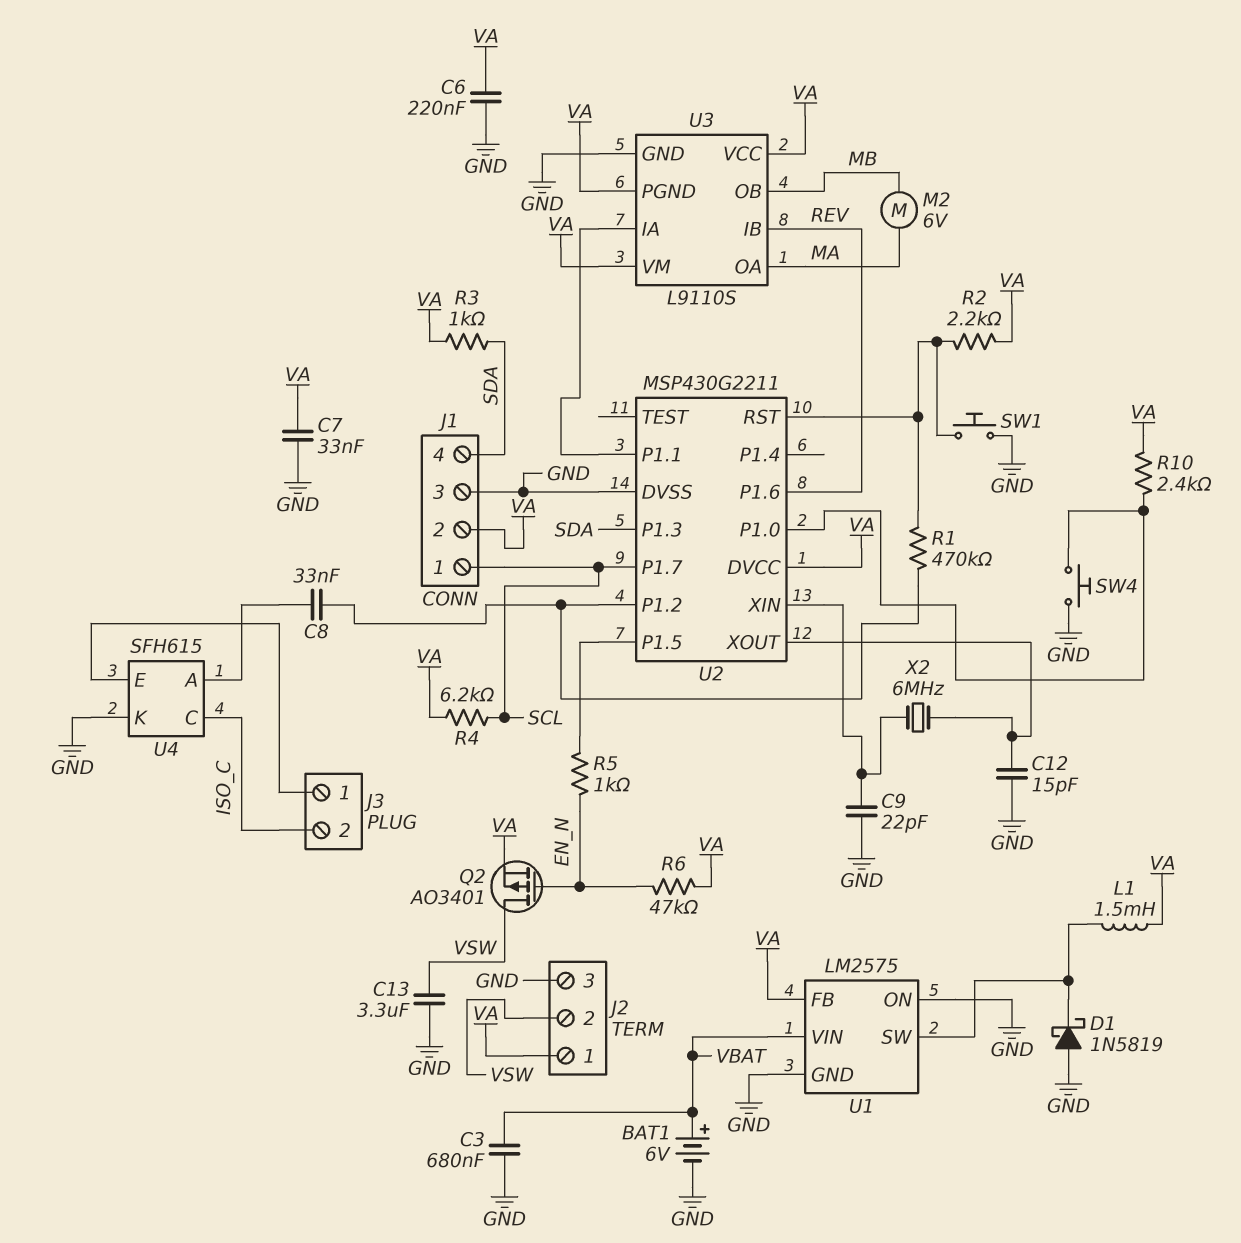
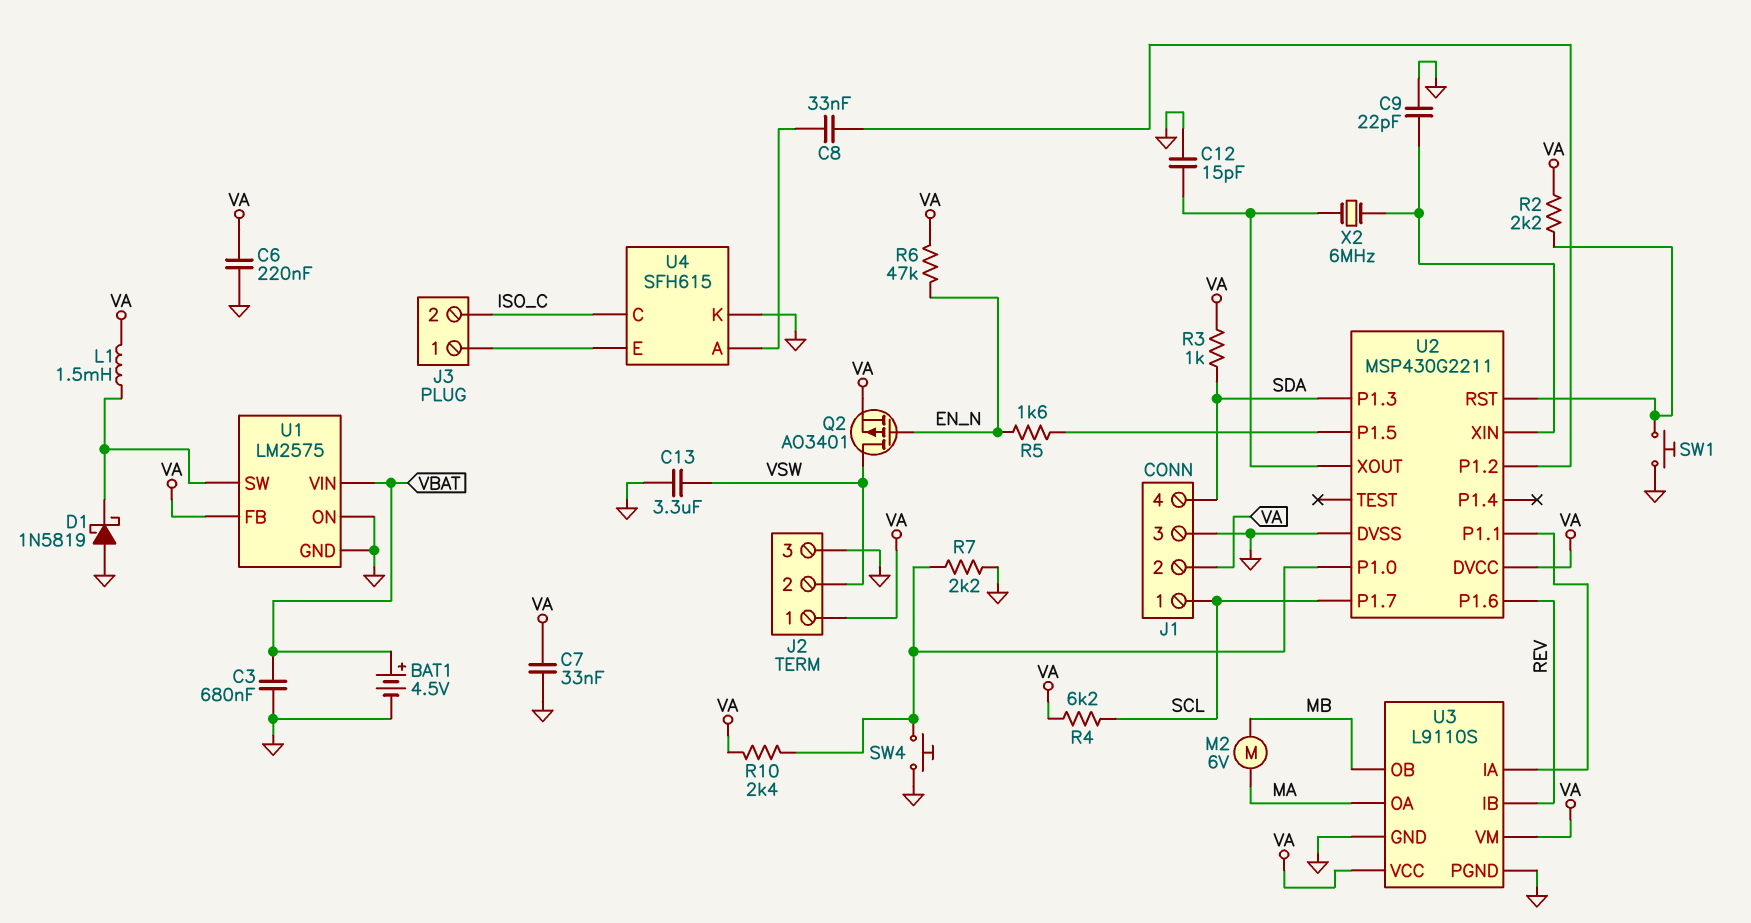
BAT1: 6V (plus VBAT, minus GND) -> 4.5V (plus VBAT, minus GND)
R1: 470k (U2/P1.2, U2/RST) -> none
R5: 1k (EN_N, U2/P1.5) -> 1.6k (EN_N, U2/P1.5)
R7: none -> 2.2k (GND, U2/P1.0)
U3 pin PGND: VA -> GND

